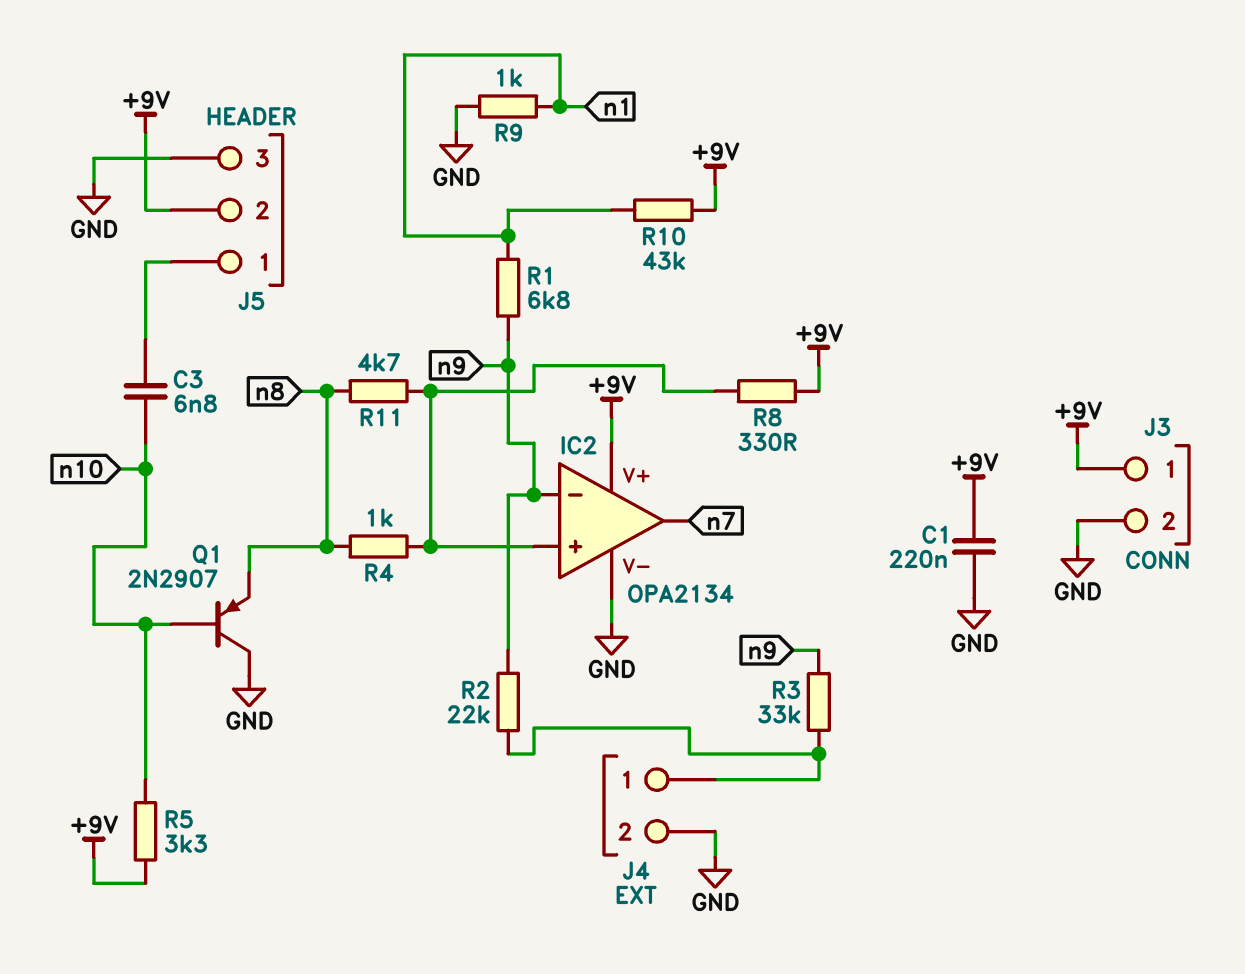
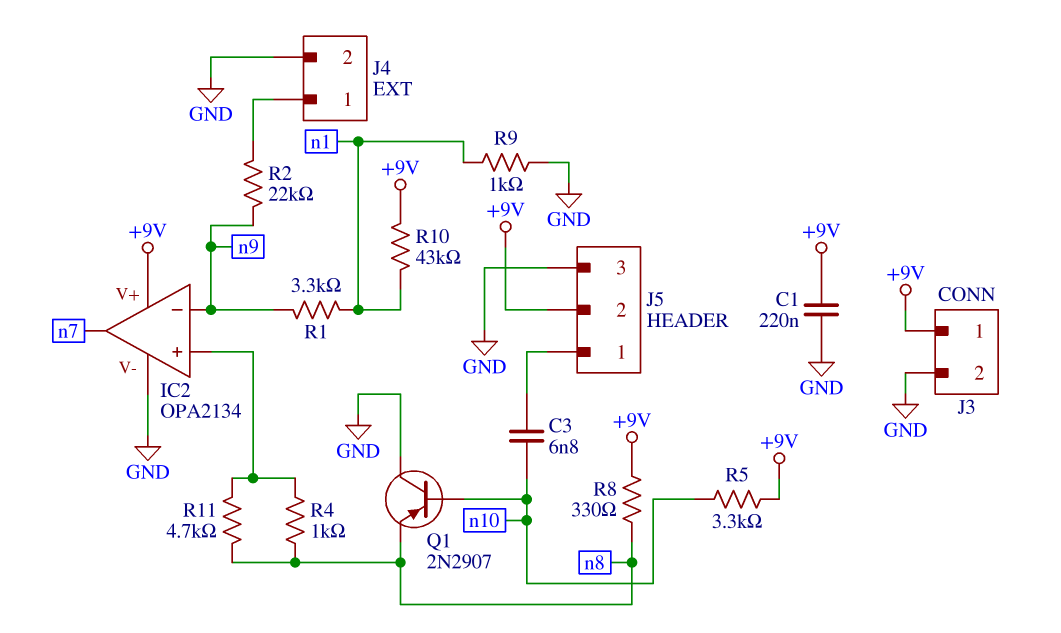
R1: 6.8k (n1, n9) -> 3.3k (n1, n9)
R3: 33k (J4/1, n9) -> none
R8: 330 (+9V, IC2/in+) -> 330 (+9V, n8)

